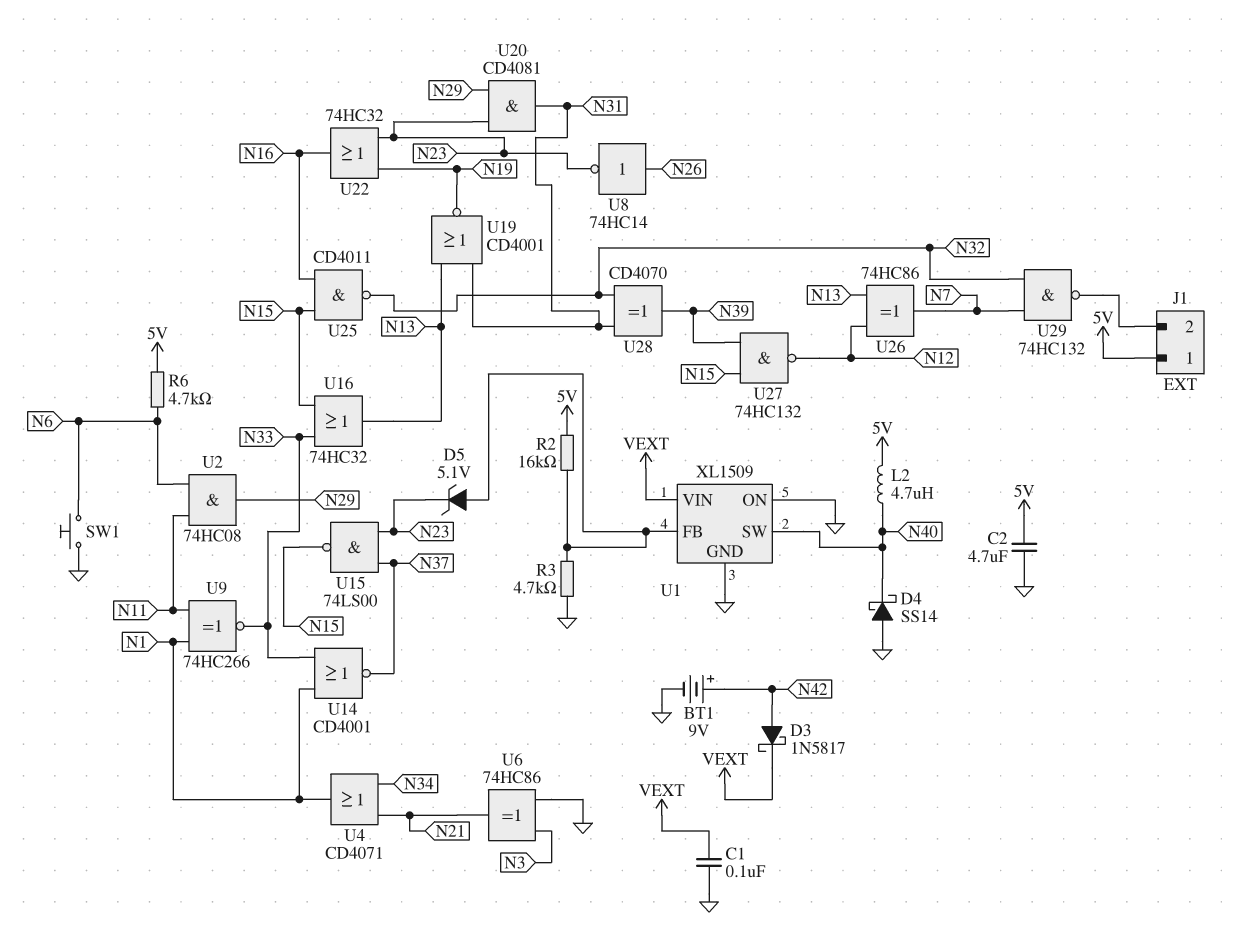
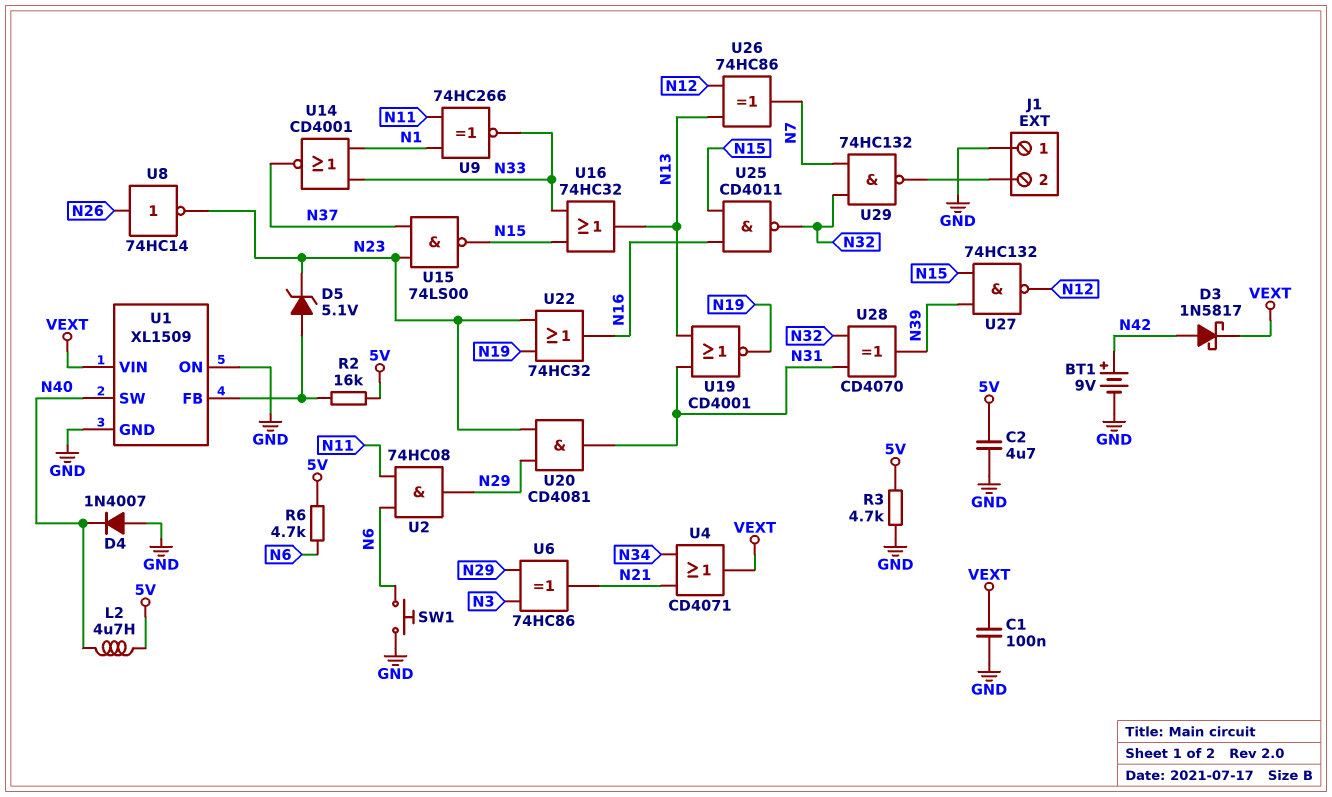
D4: schottky SS14 (A GND, K N40) -> diode 1N4007 (A GND, K N40)
J1 pin 1: 5V -> GND
R3: 4.7k (GND, U1/FB) -> 4.7k (5V, GND)
U4: OR CD4071 (in N21, in N34, out N1) -> OR CD4071 (in N21, in N34, out VEXT)
U6: XOR 74HC86 (in GND, in N3, out N21) -> XOR 74HC86 (in N3, in N29, out N21)

